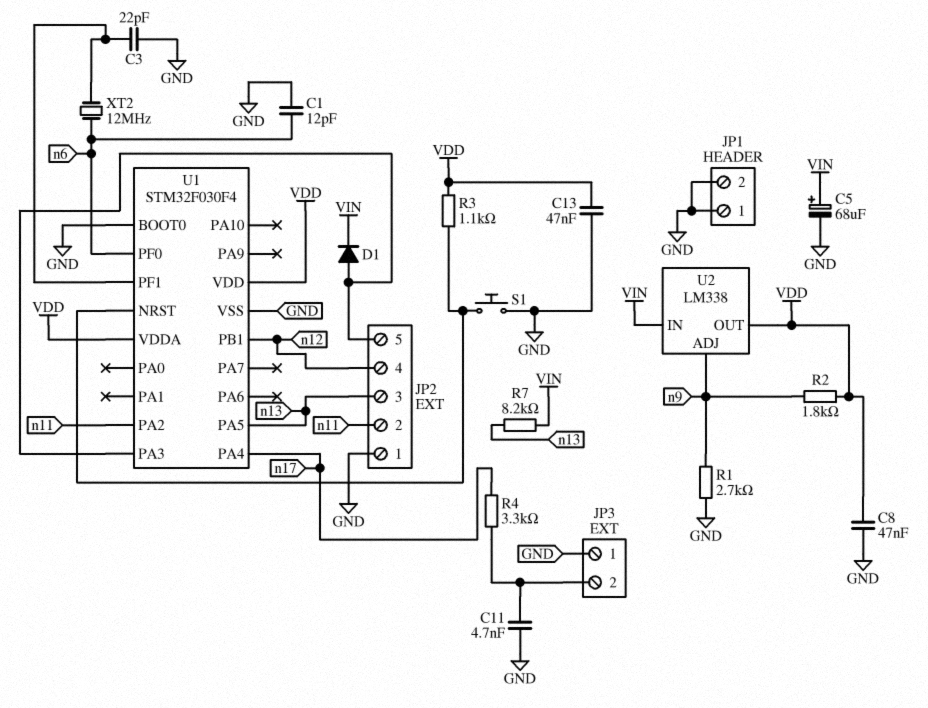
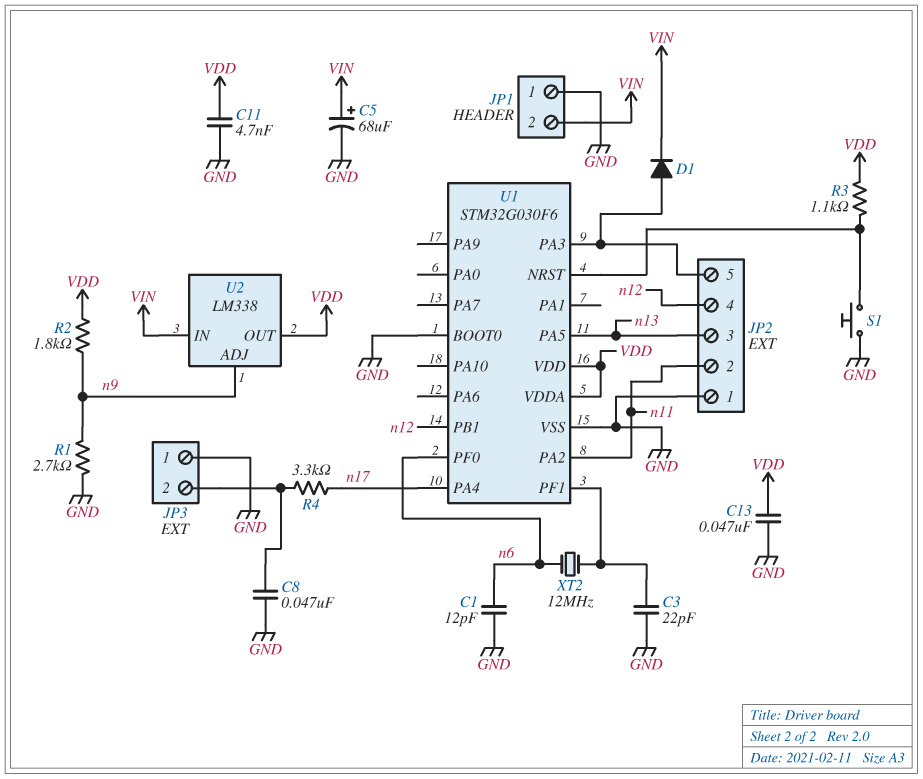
C8: 47nF (GND, VDD) -> 47nF (GND, JP3/2)
C11: 4.7nF (GND, JP3/2) -> 4.7nF (GND, VDD)
JP1 pin 2: GND -> VIN
R7: 8.2k (VIN, n13) -> none
U1: STM32F030F4 -> STM32G030F6

